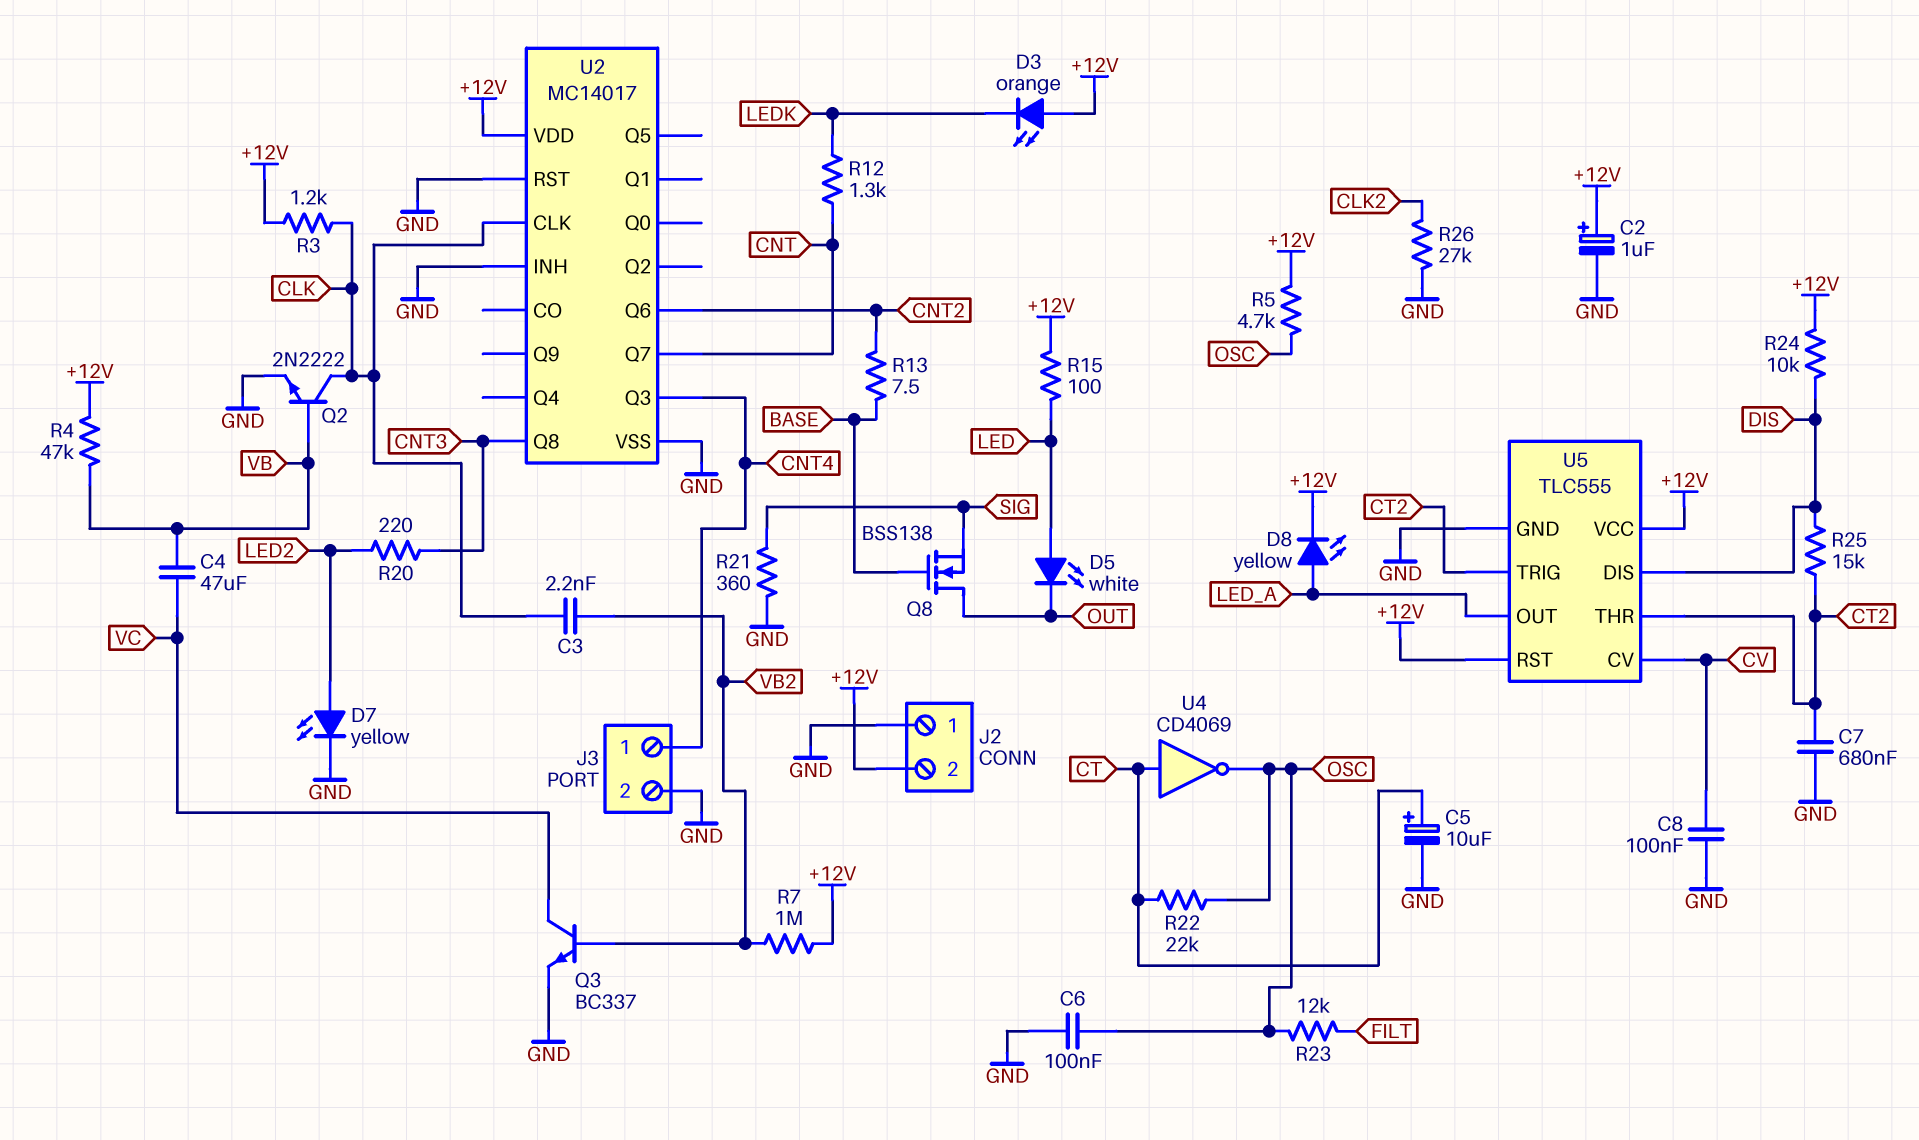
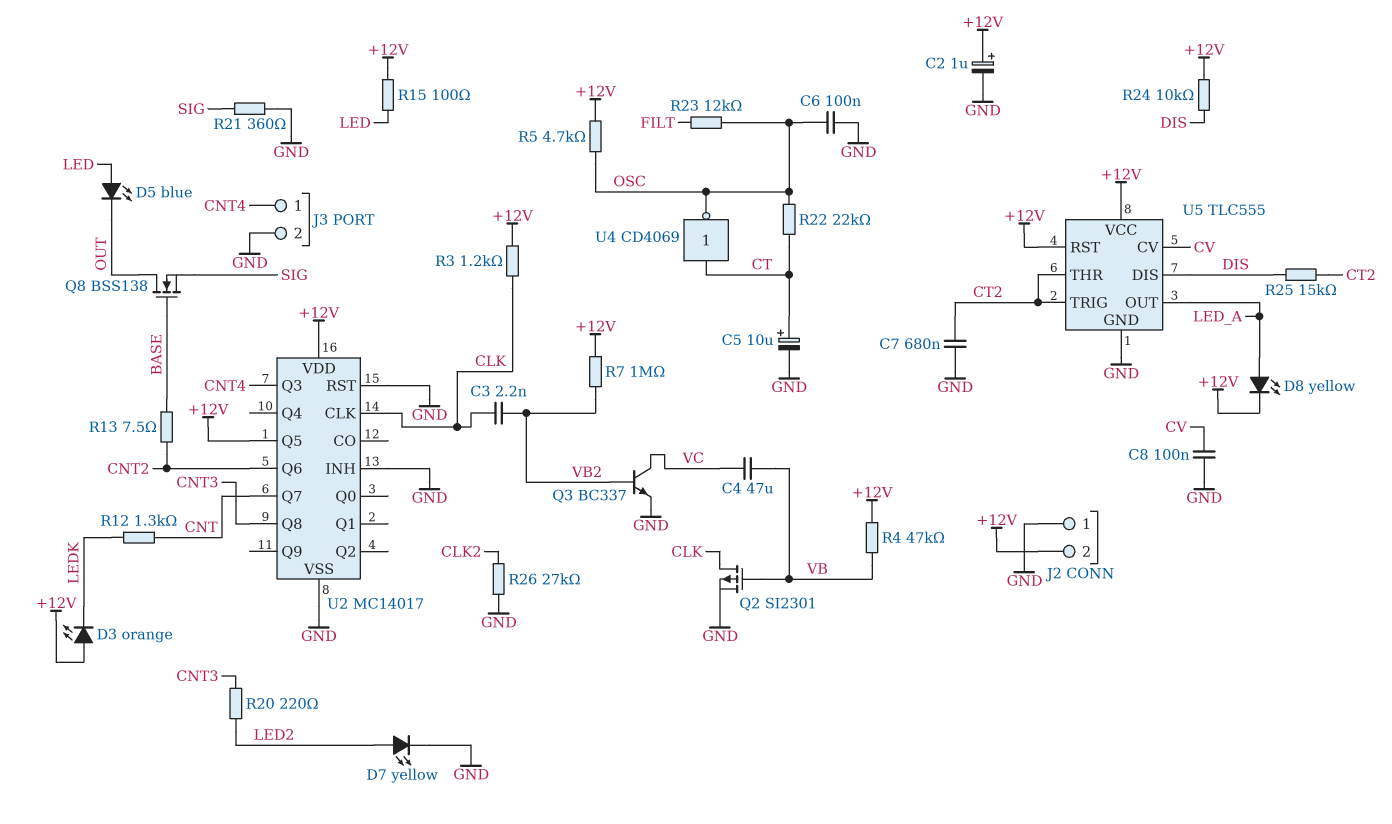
D5: LED white (A LED, K OUT) -> LED blue (A LED, K OUT)
Q2: NPN 2N2222 (B VB, C CLK, E GND) -> PMOS SI2301 (G VB, D CLK, S GND)
U2 pin Q5: none -> +12V

